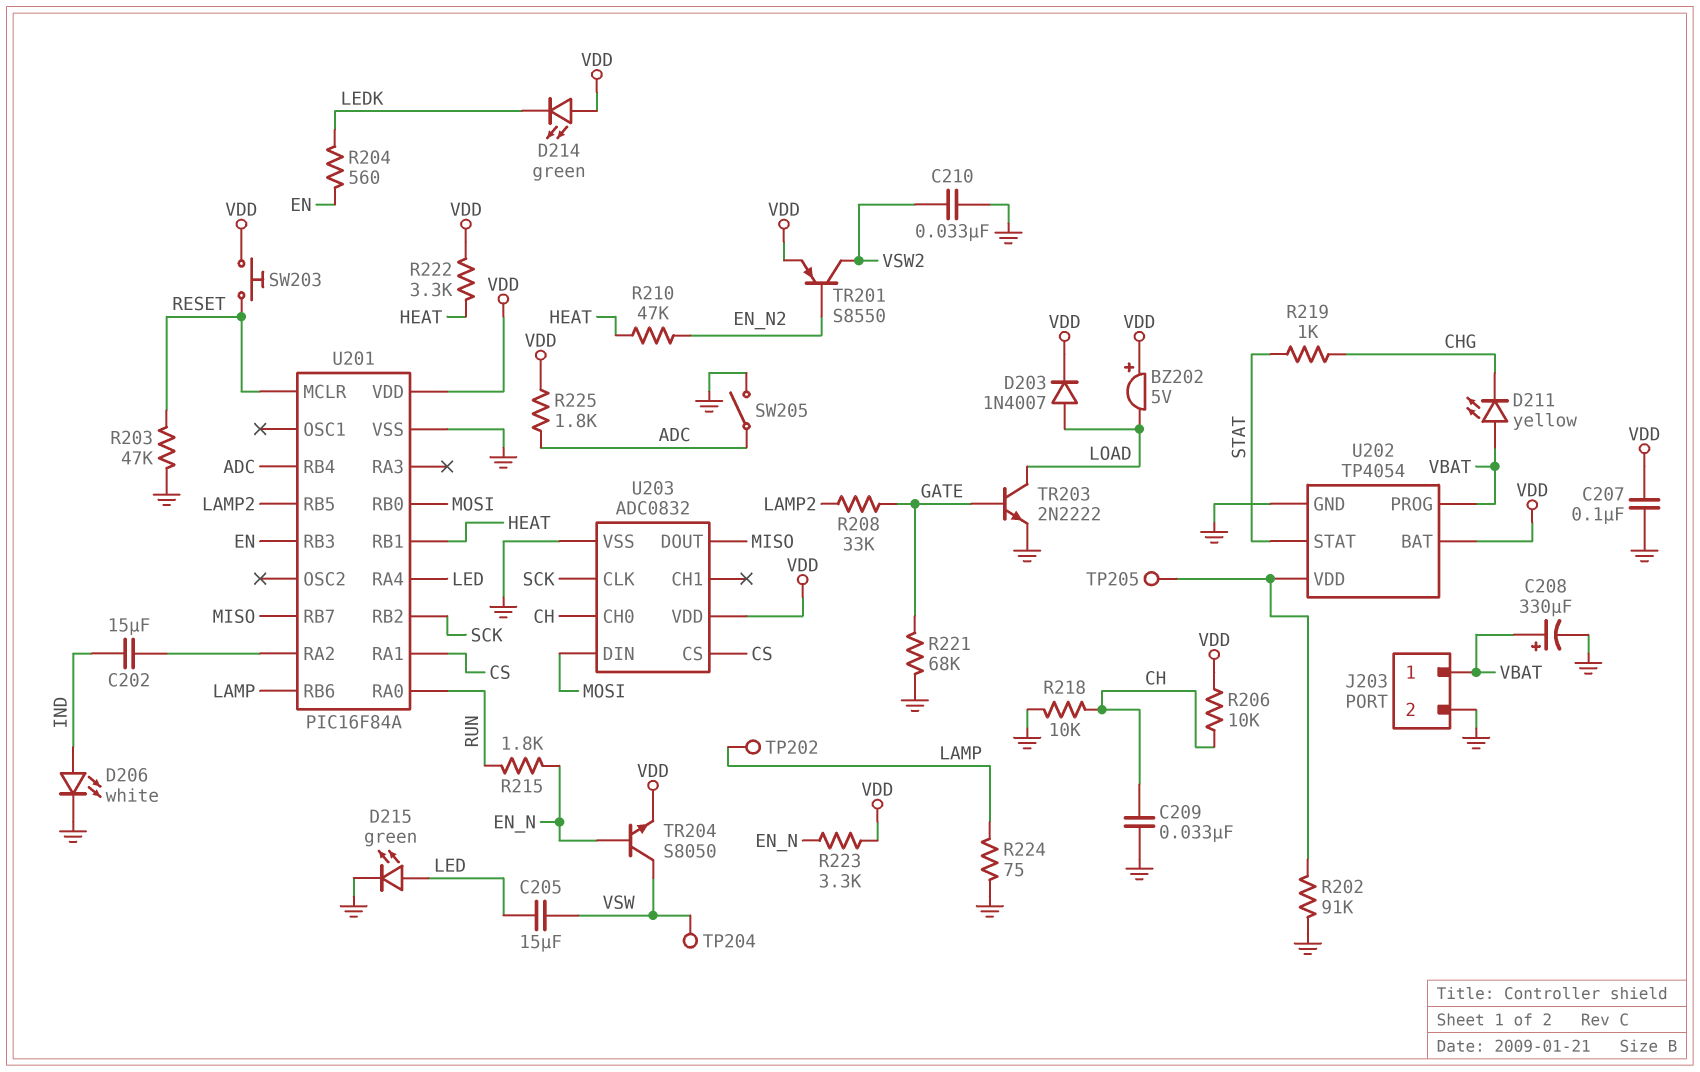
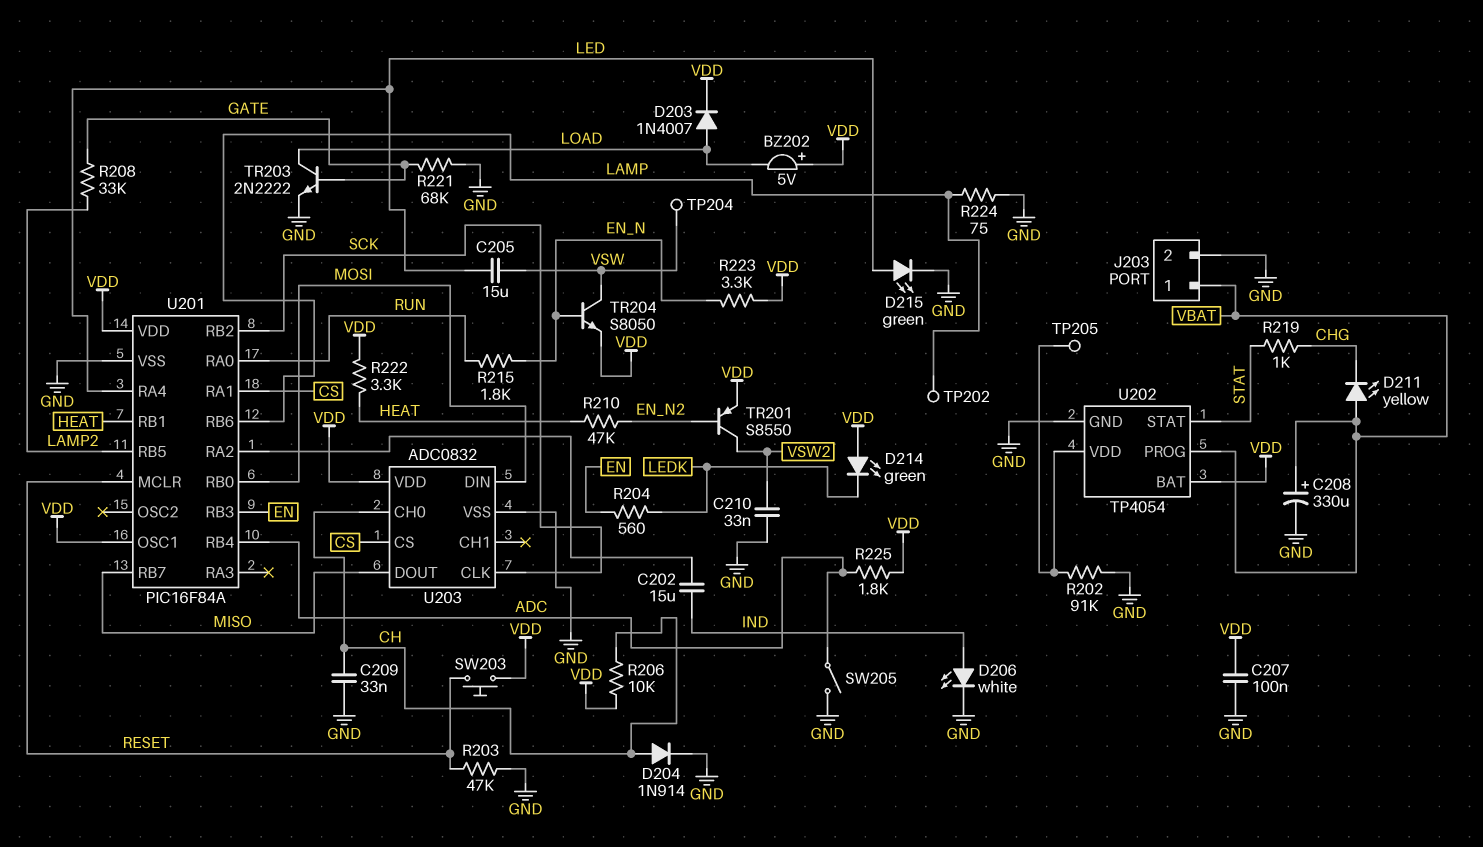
D204: none -> diode 1N914 (A CH, K GND)
R218: 10k (CH, GND) -> none
U201 pin OSC1: none -> VDD

